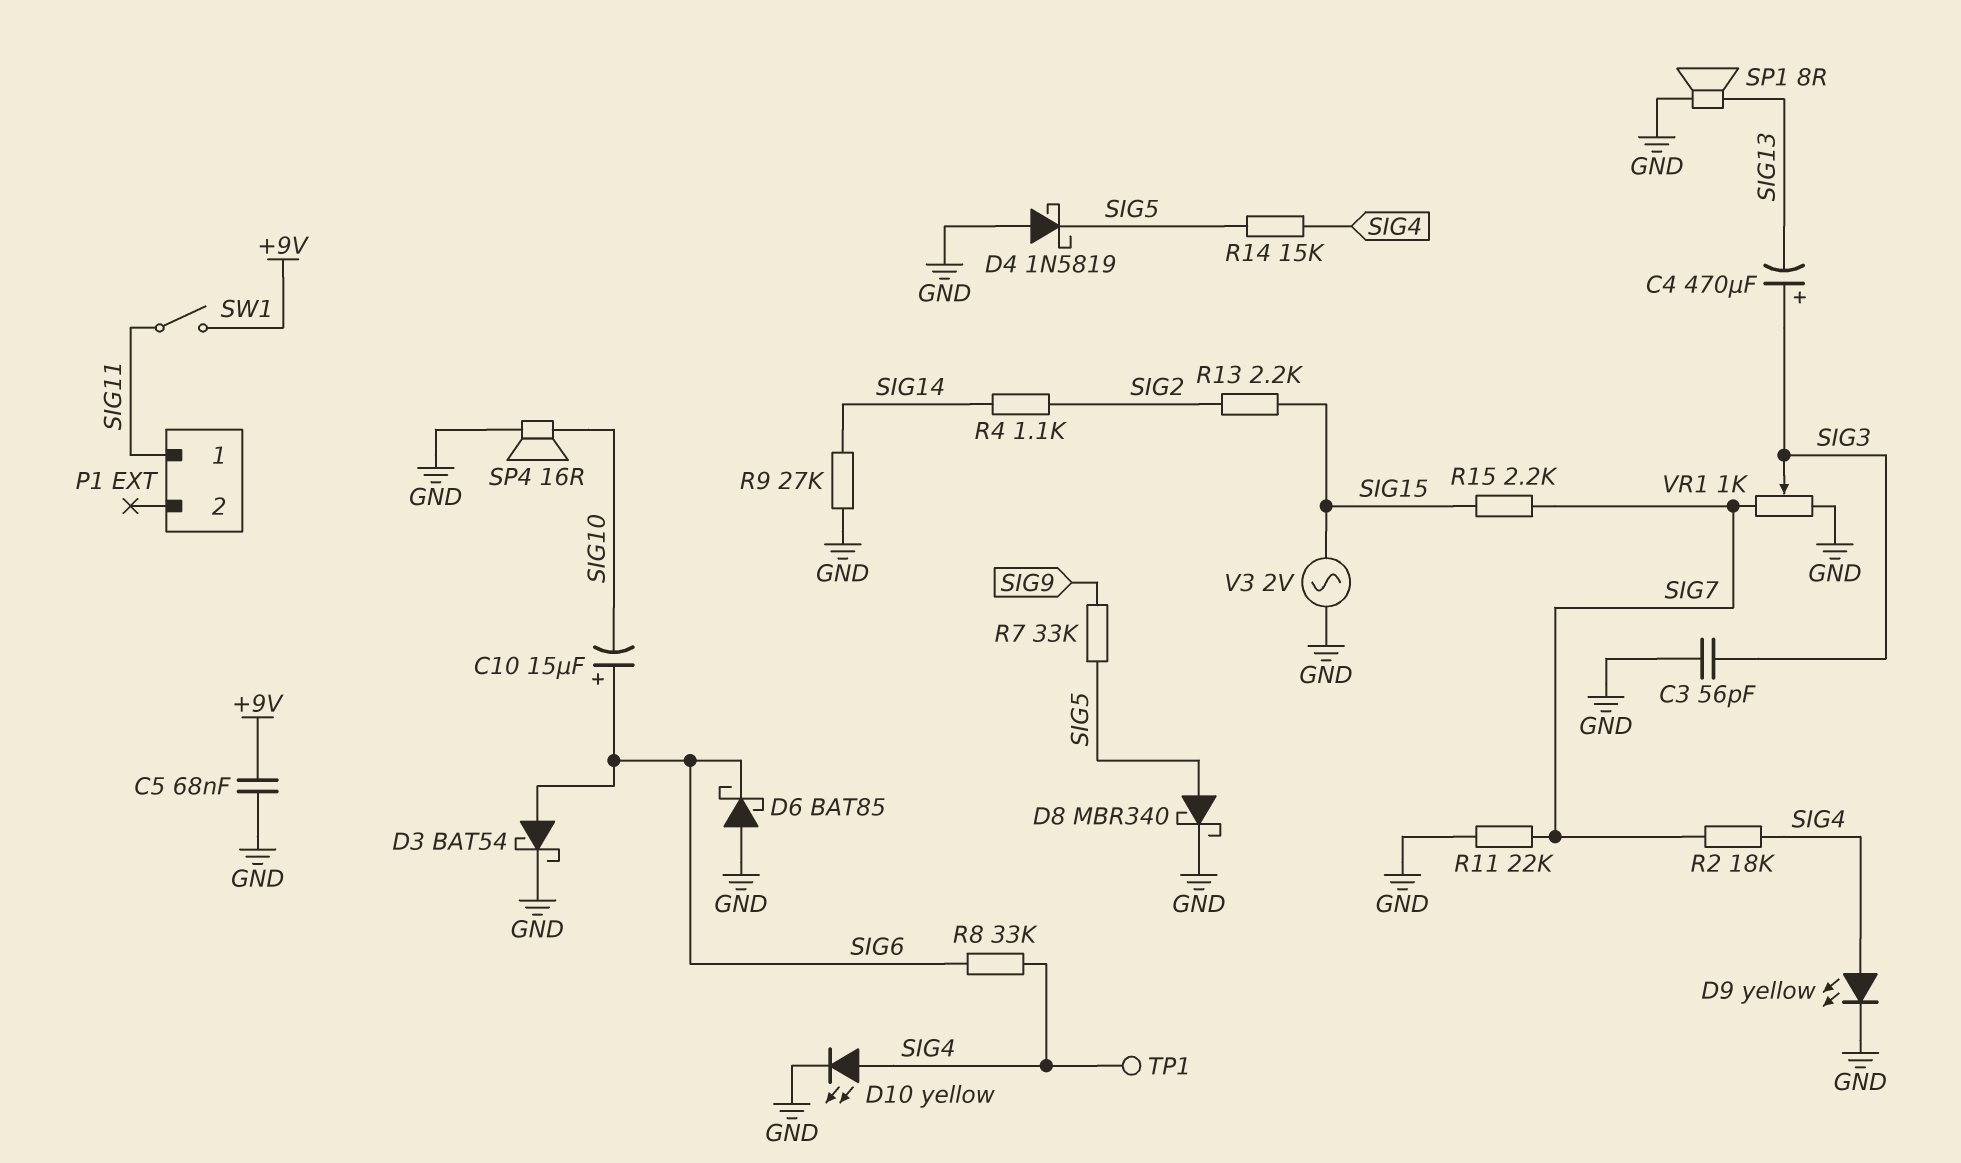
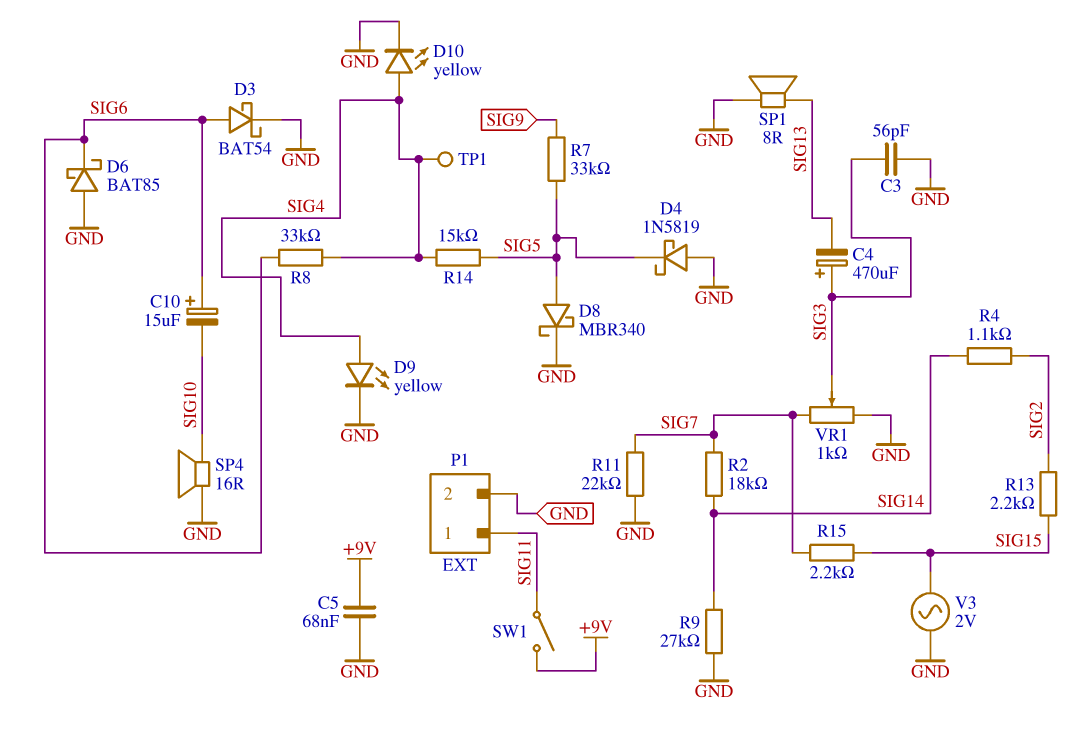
P1 pin 2: none -> GND
R2: 18k (SIG4, SIG7) -> 18k (SIG7, SIG14)

